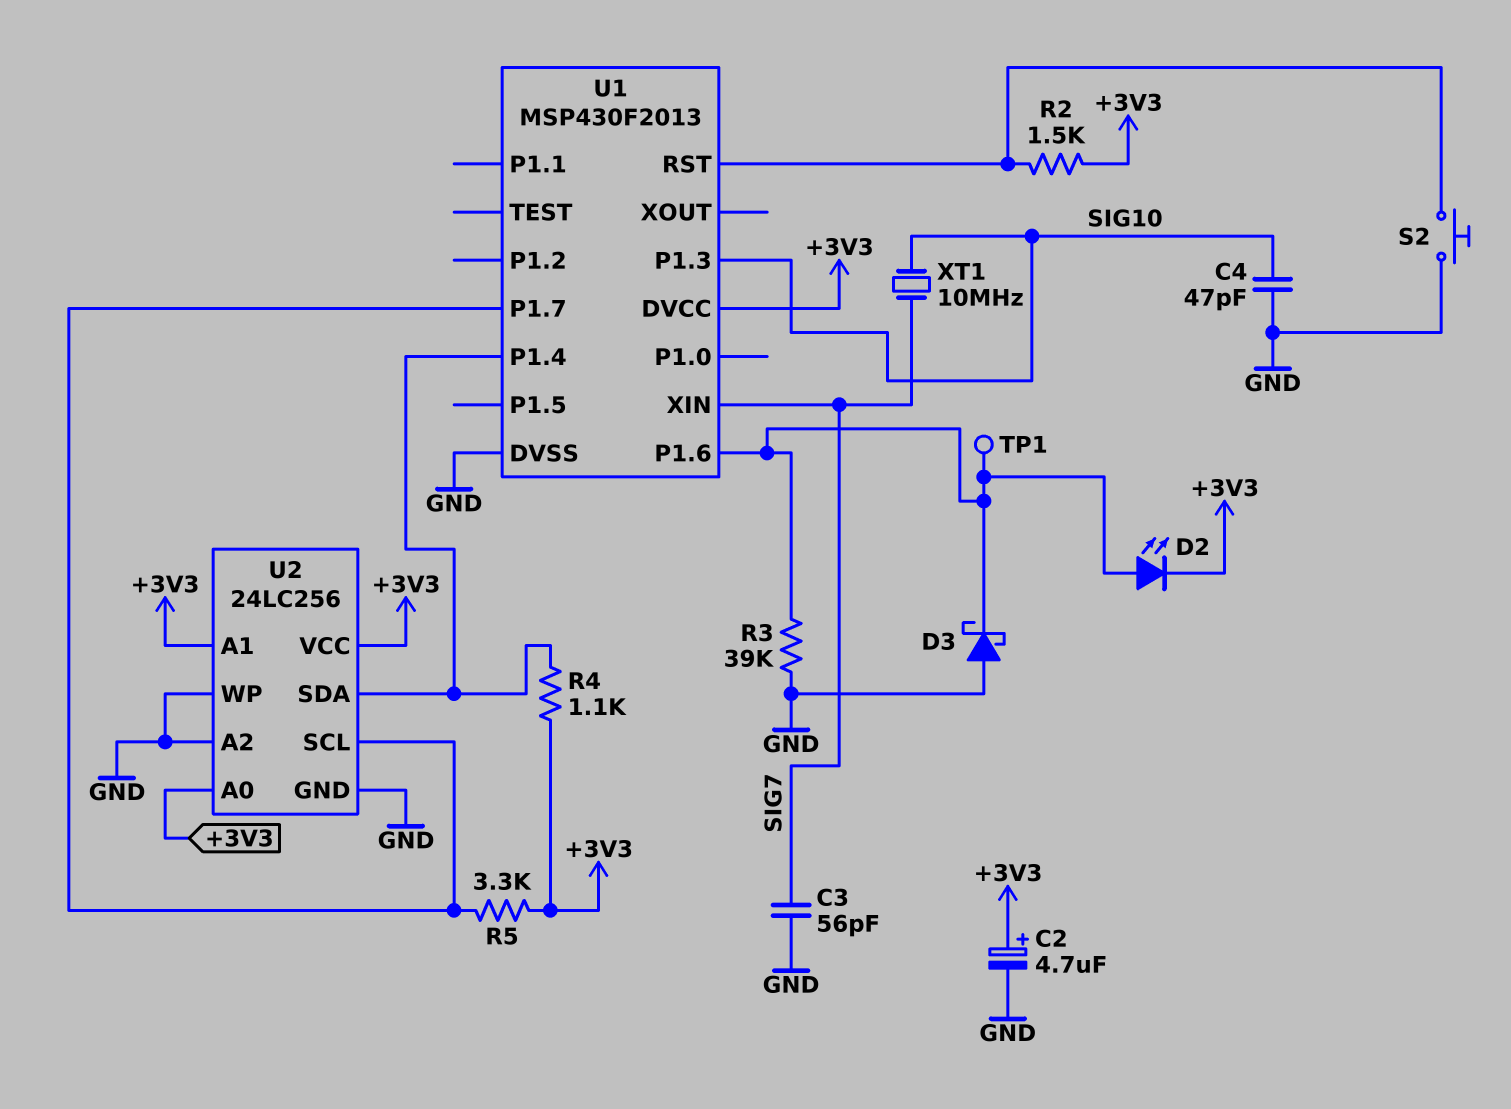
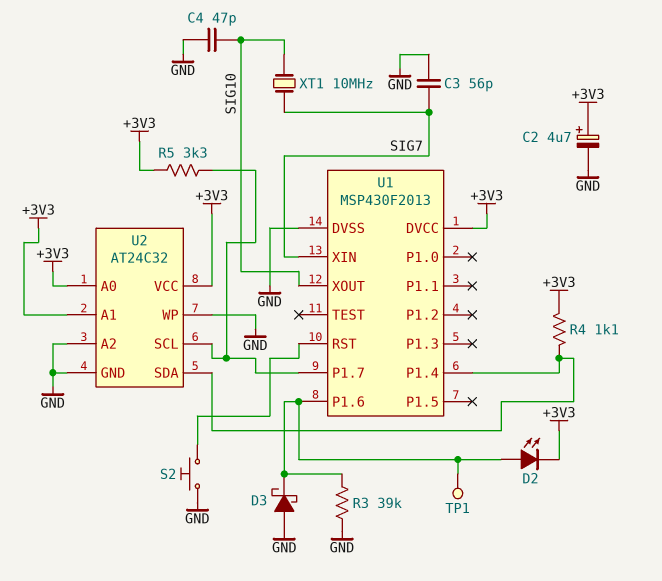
R2: 1.5k (+3V3, U1/RST) -> none
U1 pin P1.3: SIG10 -> none
U1 pin XOUT: none -> SIG10
U2: 24LC256 -> AT24C32

